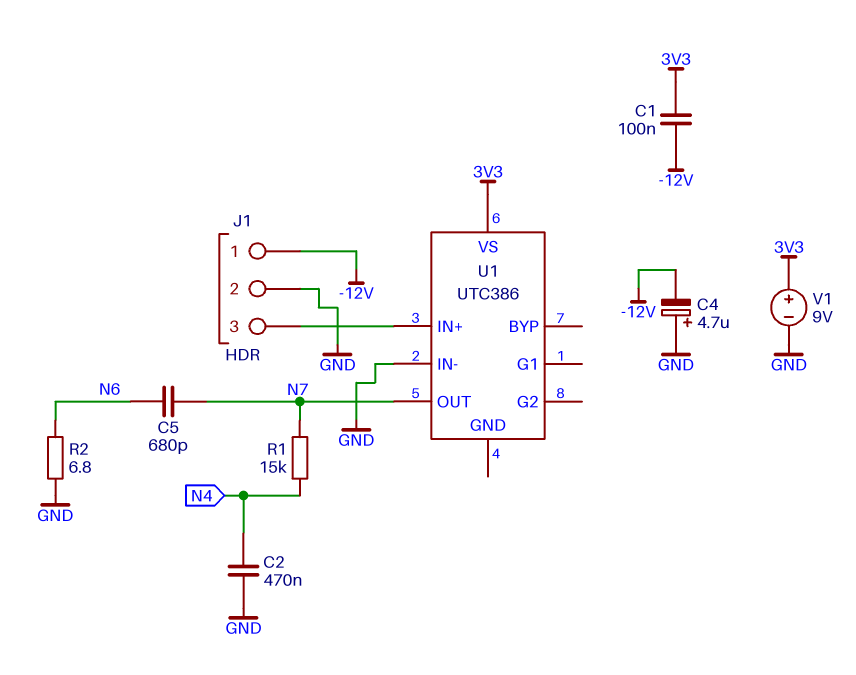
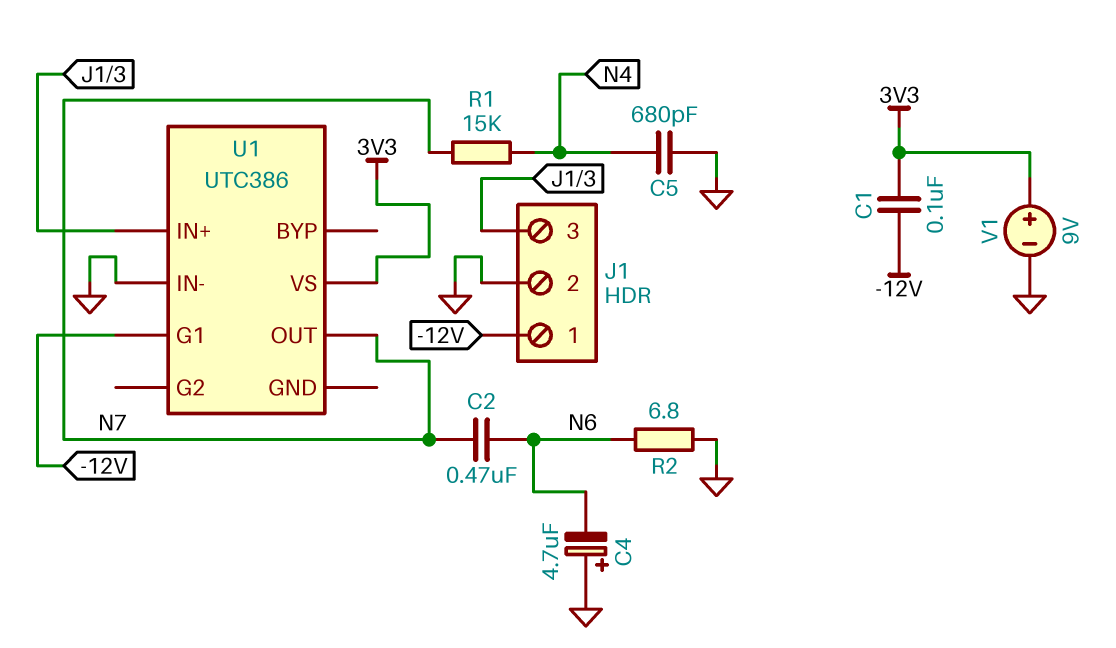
C2: 470nF (GND, N4) -> 470nF (N6, N7)
C4: 4.7uF (plus GND, minus -12V) -> 4.7uF (plus GND, minus N6)
C5: 680pF (N6, N7) -> 680pF (GND, N4)
U1 pin G1: none -> -12V

